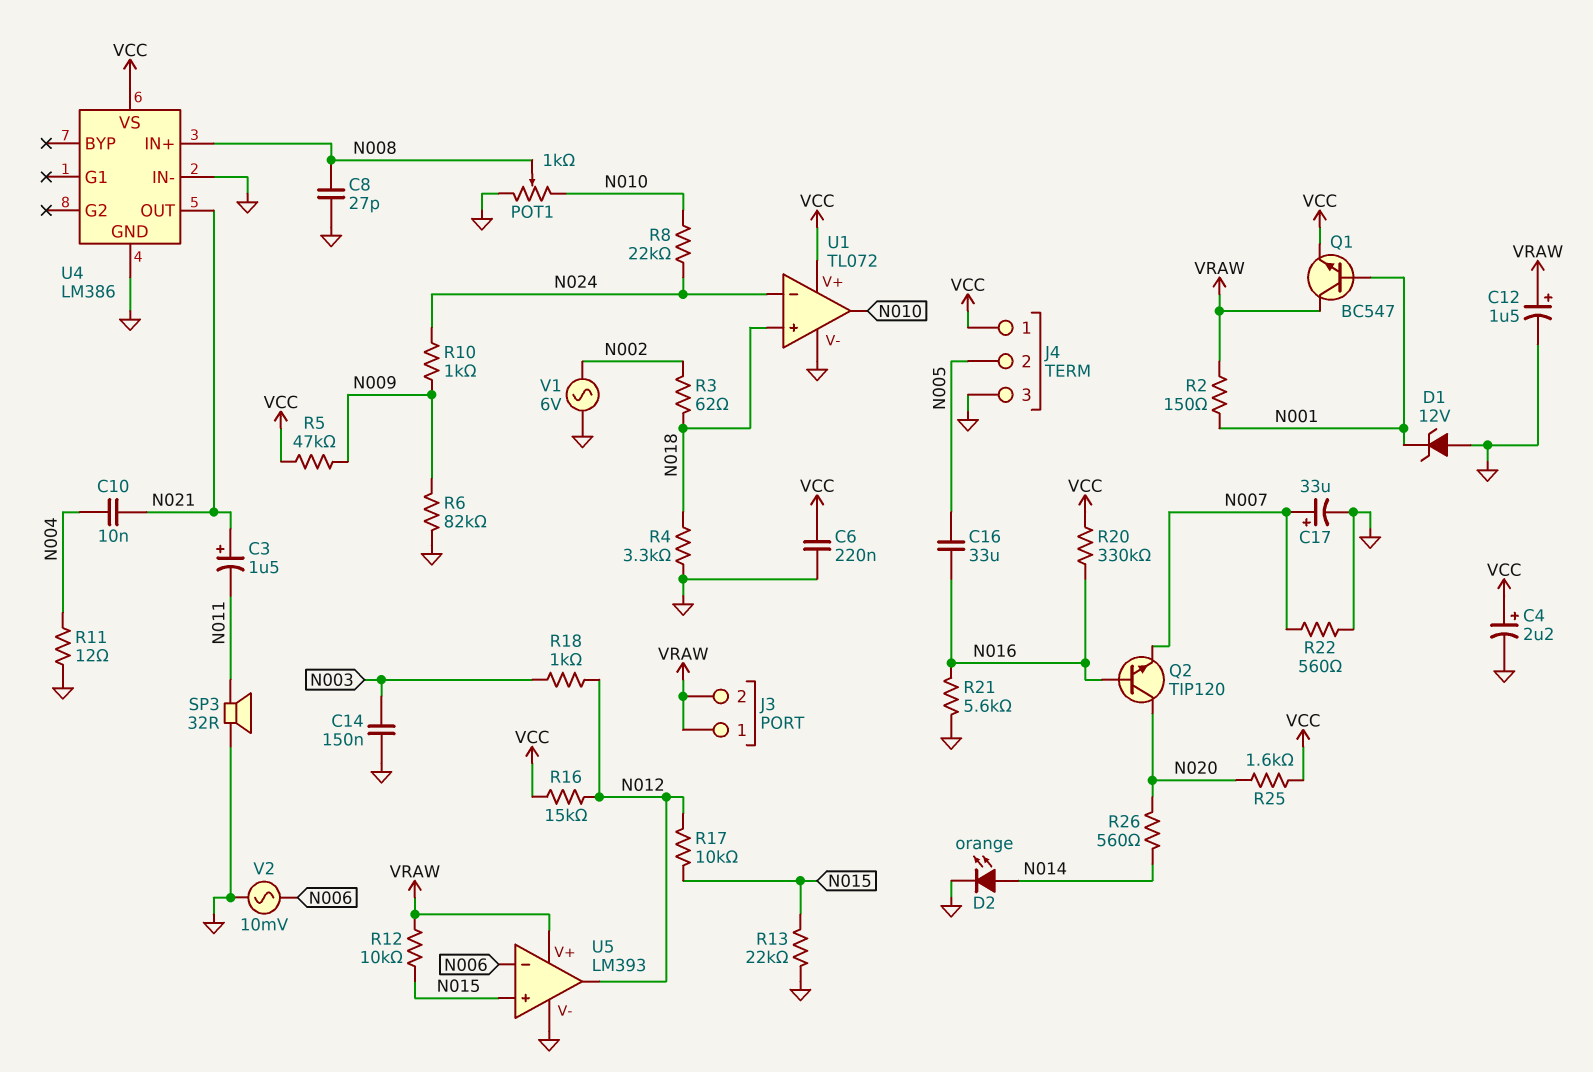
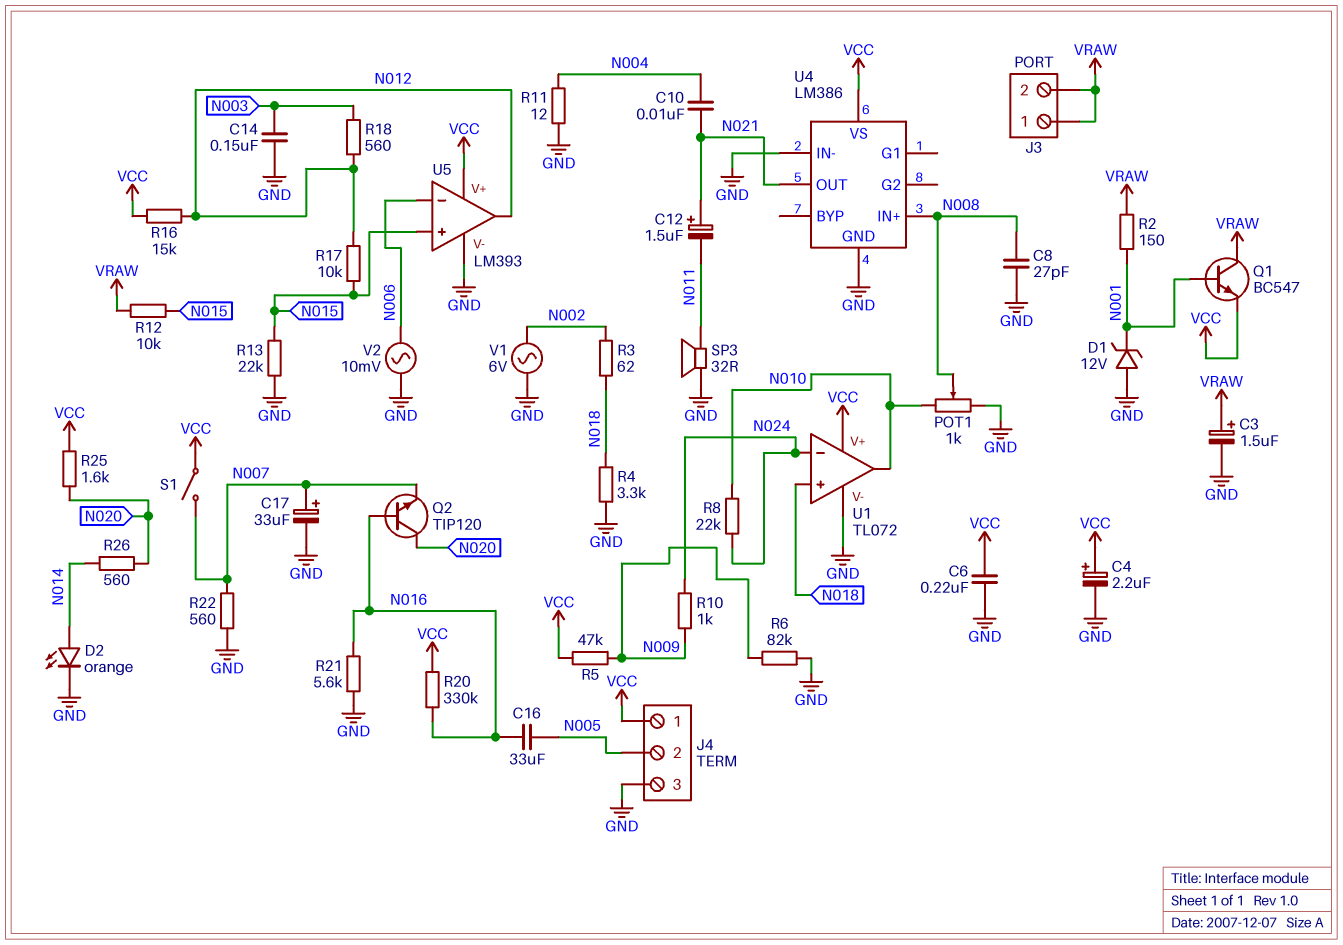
C3: 1.5uF (plus N021, minus N011) -> 1.5uF (plus VRAW, minus GND)
C12: 1.5uF (plus VRAW, minus GND) -> 1.5uF (plus N021, minus N011)
R18: 1k (N003, N012) -> 560 (N003, N012)
S1: none -> switch (N007, VCC)
U5 pin V+: VRAW -> VCC

